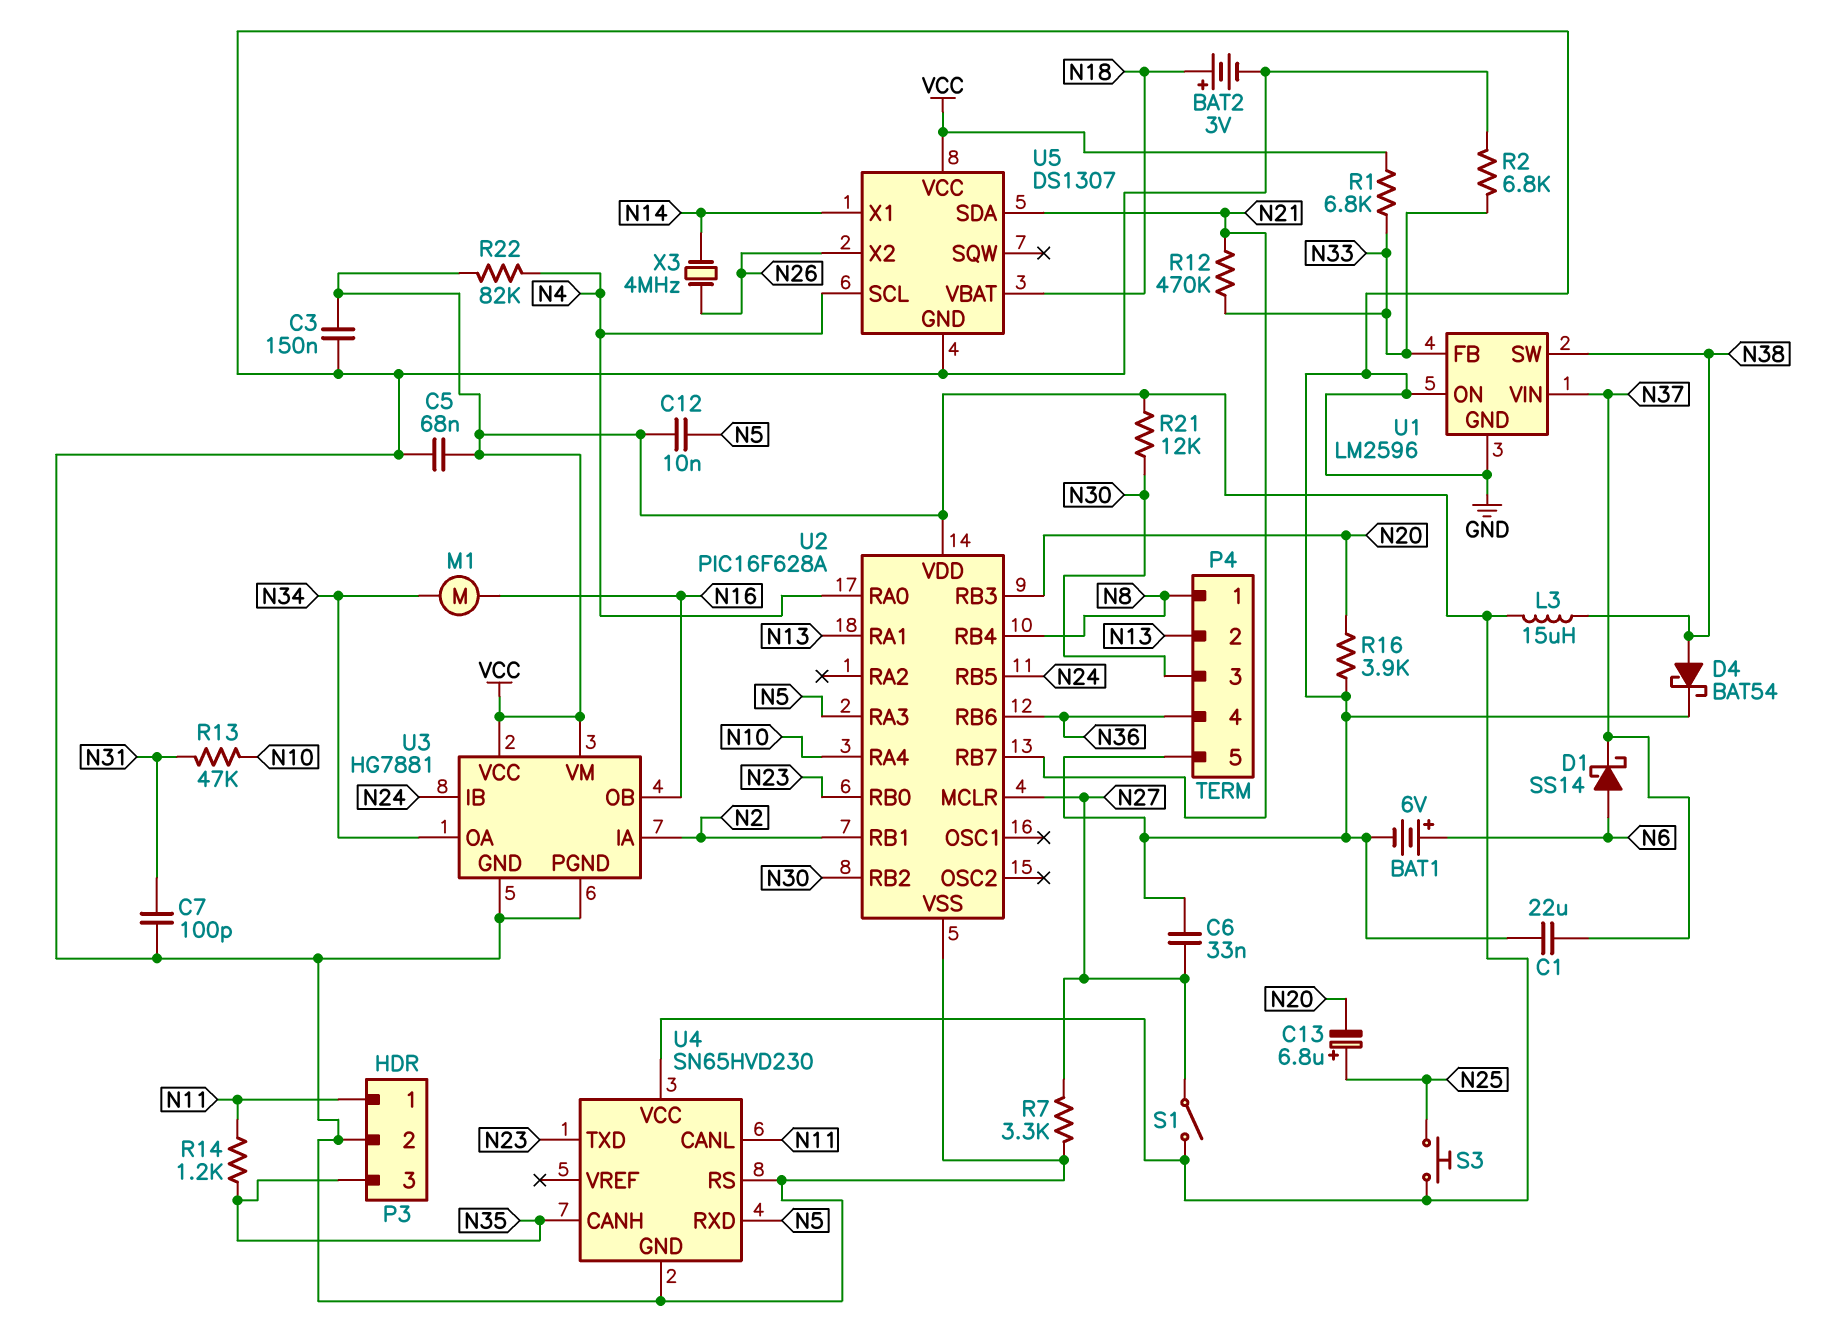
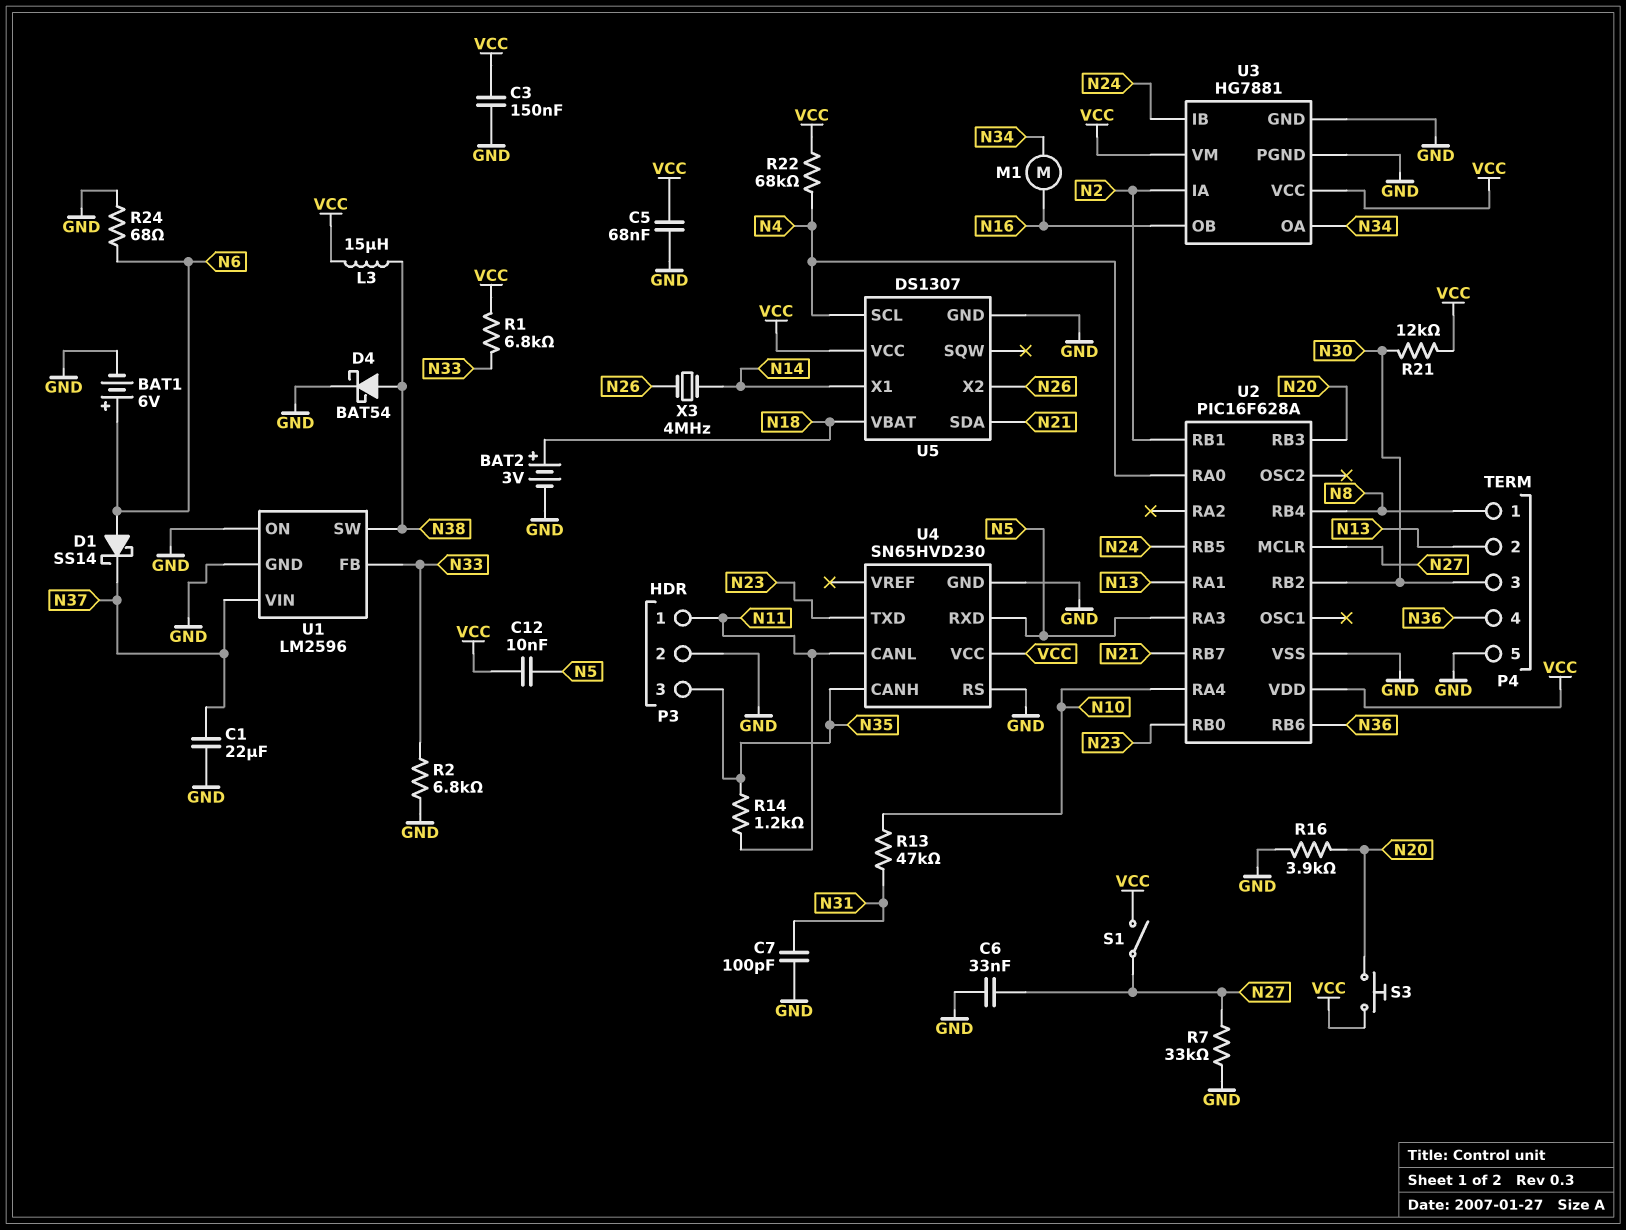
C13: 6.8uF (plus N25, minus N20) -> none
R7: 3.3k (GND, N27) -> 33k (GND, N27)
R12: 470k (N21, N33) -> none
R22: 82k (N4, VCC) -> 68k (N4, VCC)
R24: none -> 68 (GND, N6)
S3: button (N25, VCC) -> button (N20, VCC)

